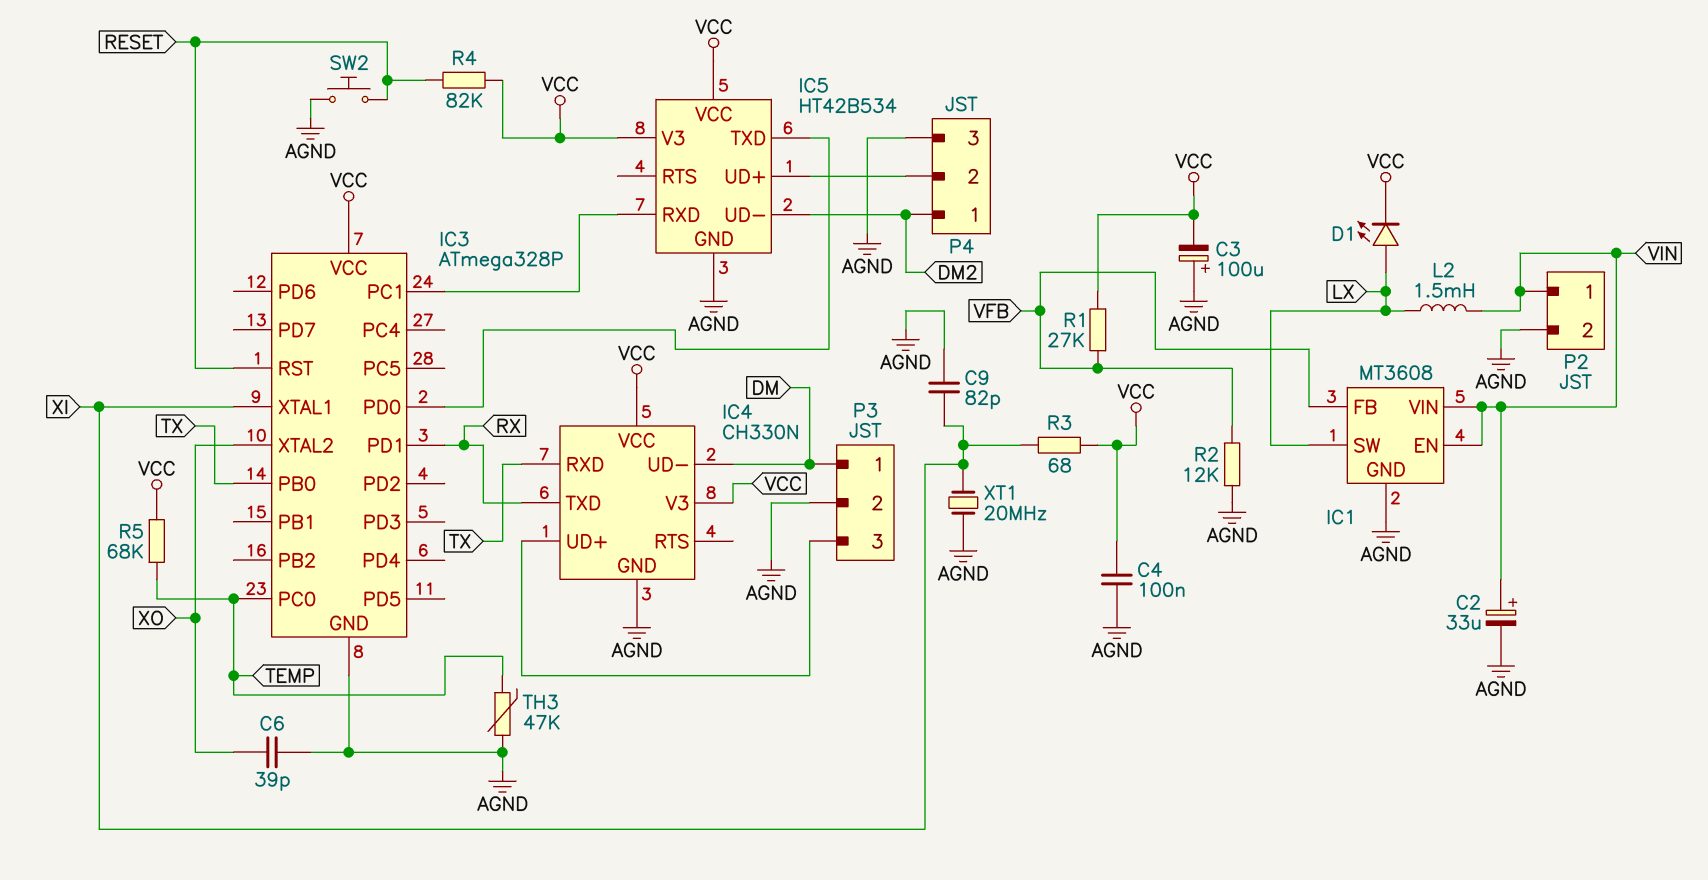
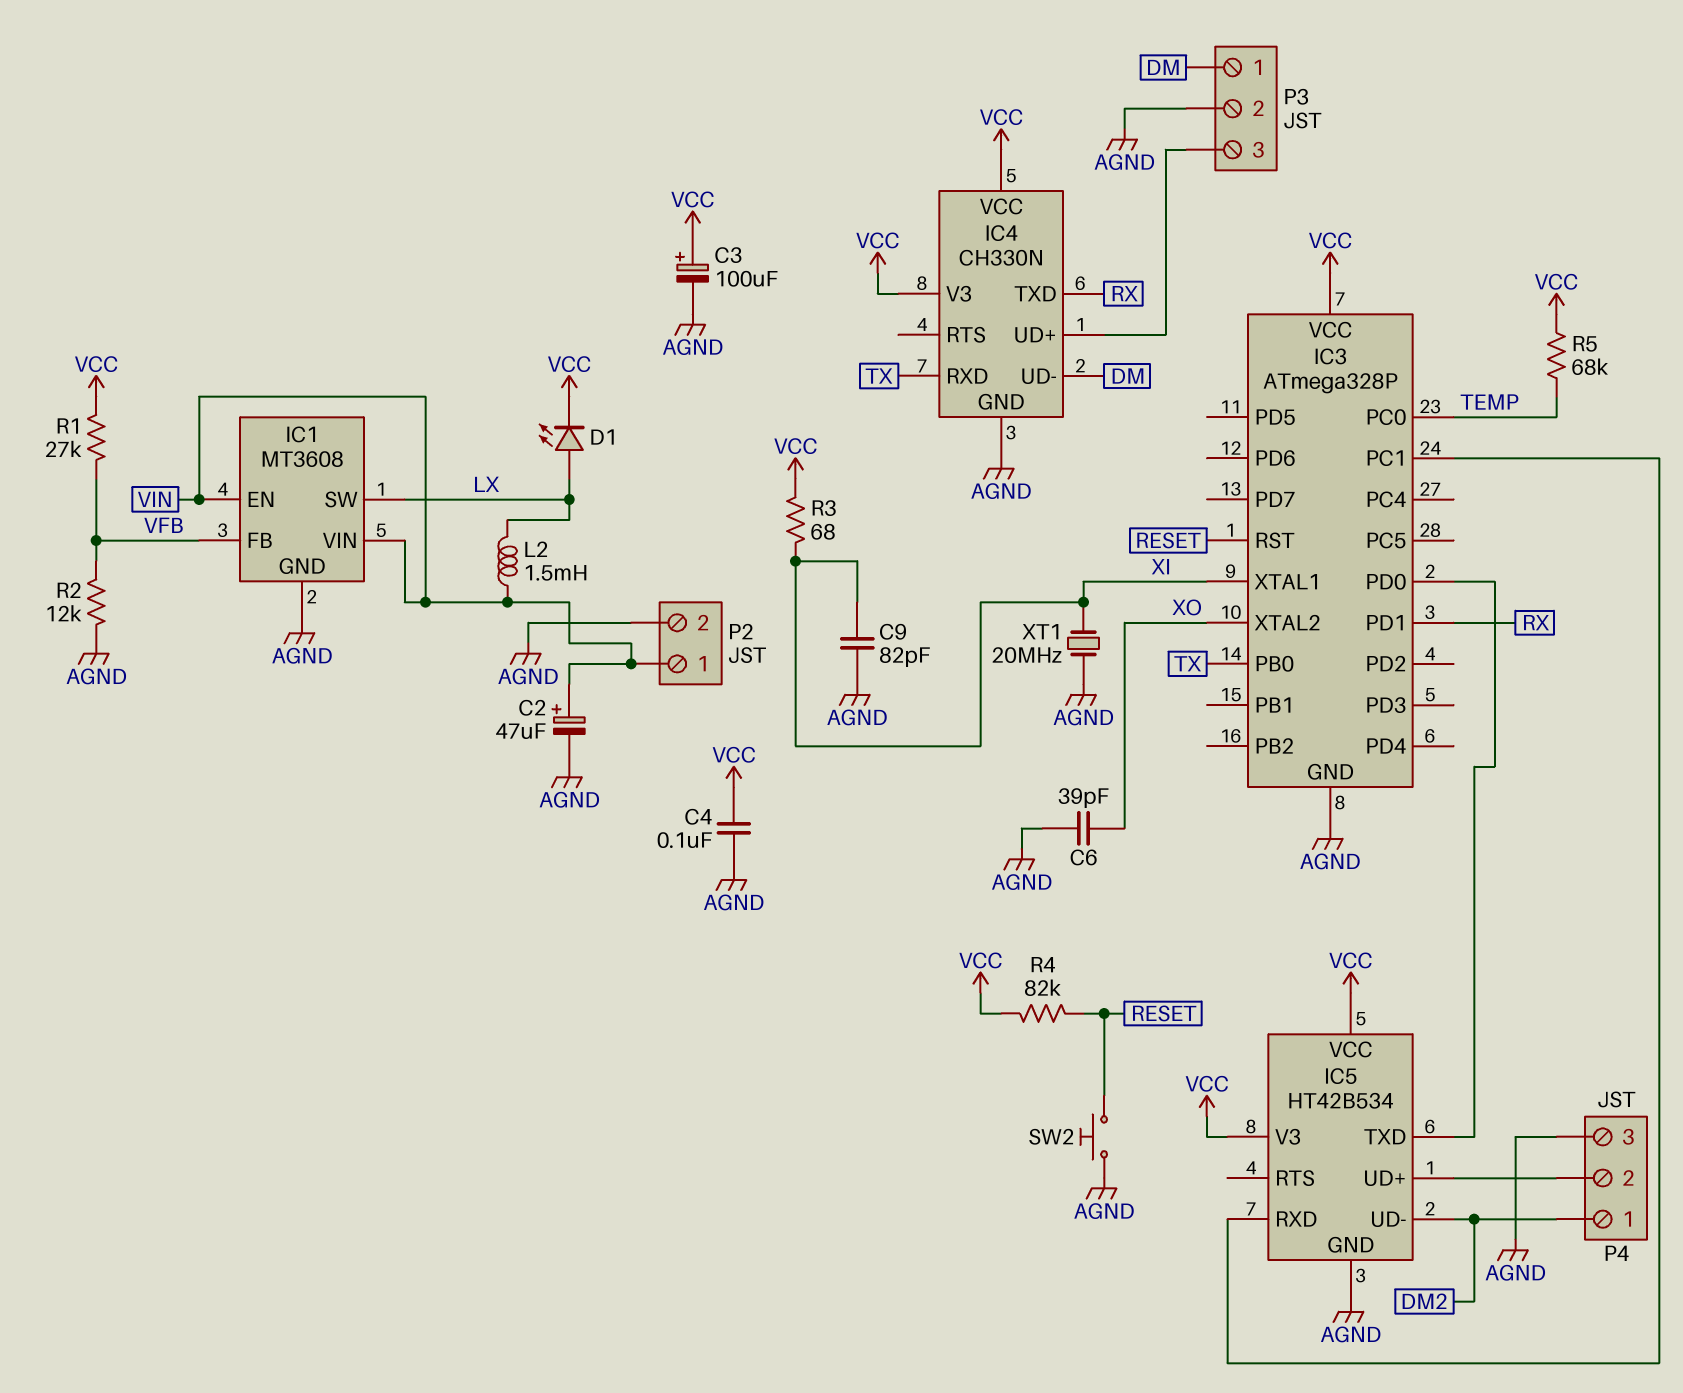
C2: 33uF (plus VIN, minus AGND) -> 47uF (plus VIN, minus AGND)
C3: 100uF (plus AGND, minus VCC) -> 100uF (plus VCC, minus AGND)
TH3: 47k (AGND, TEMP) -> none

